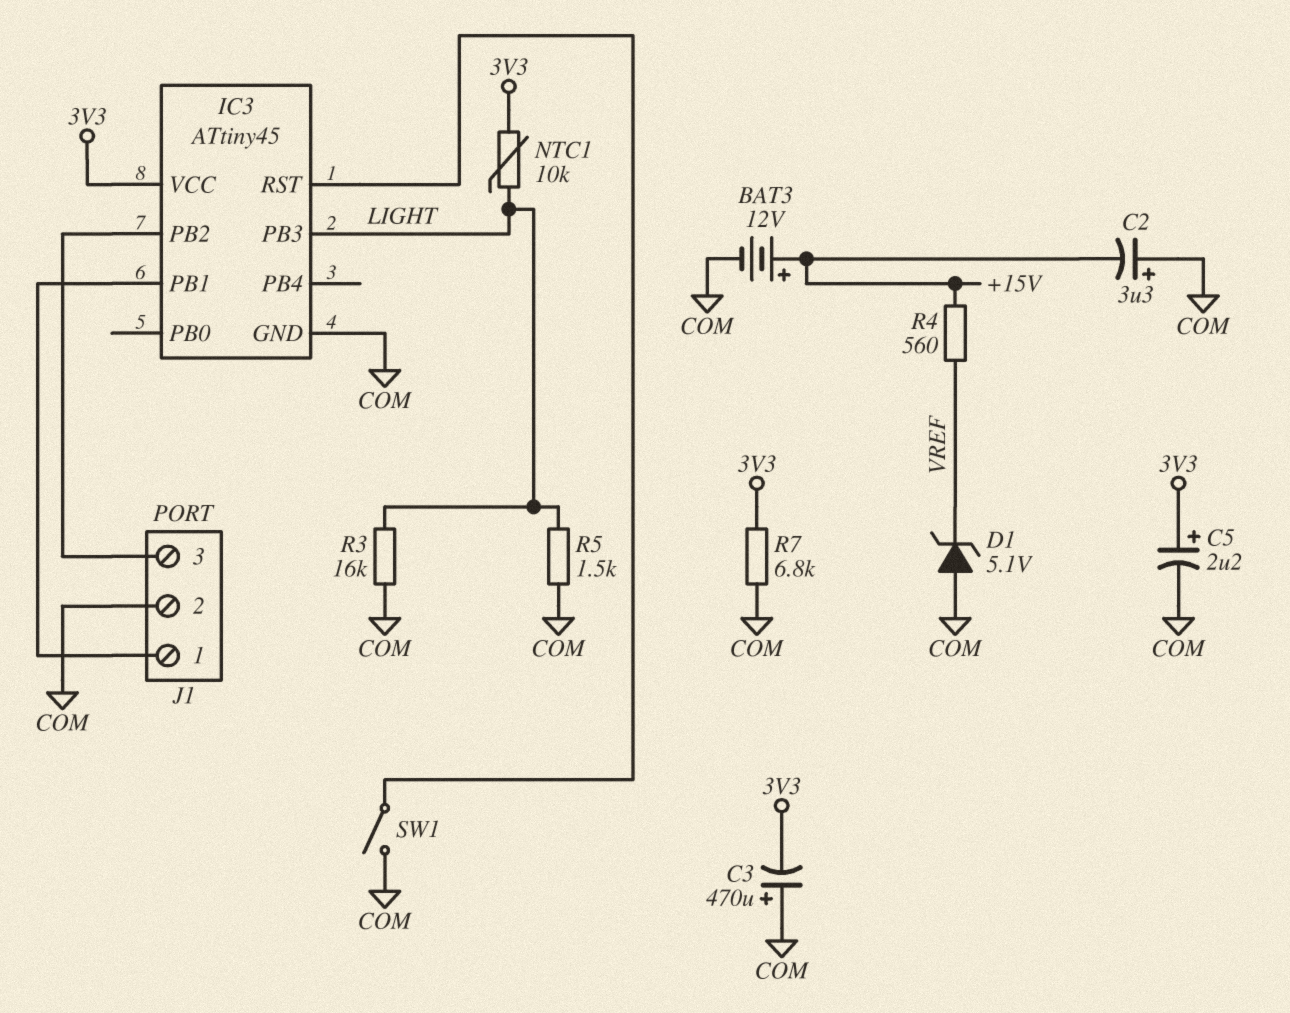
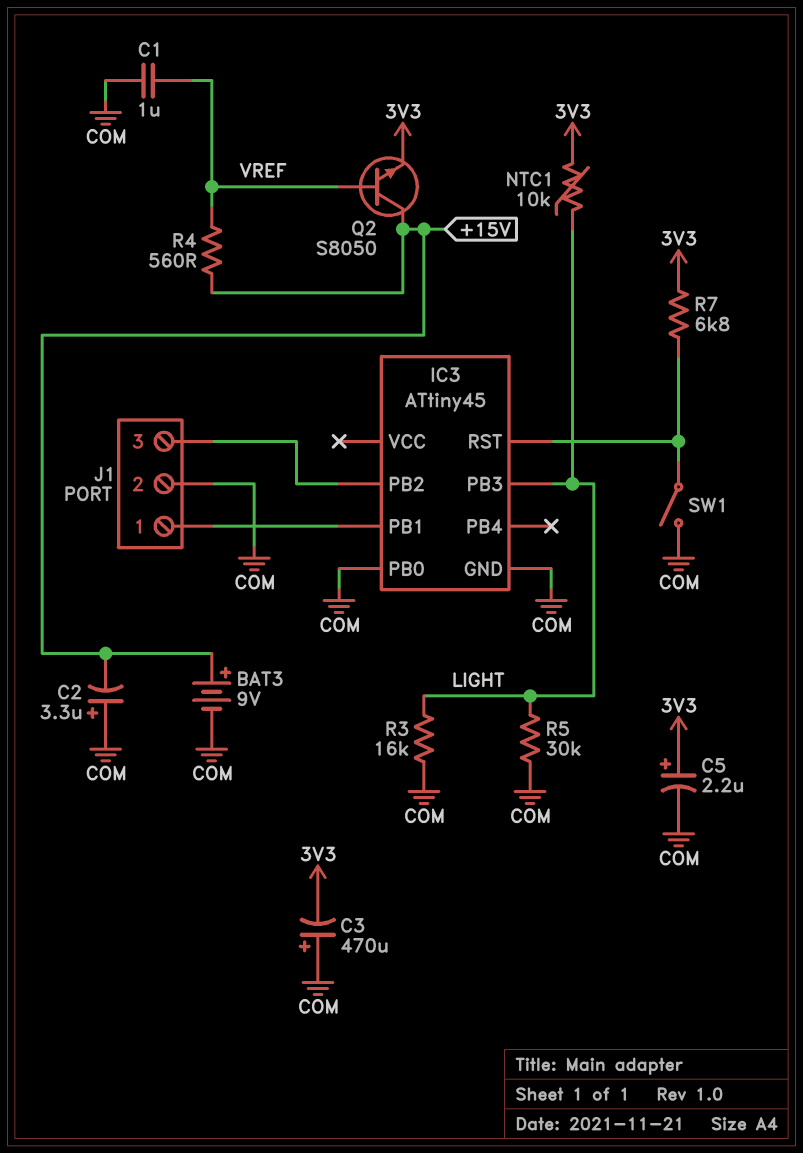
BAT3: 12V (plus +15V, minus COM) -> 9V (plus +15V, minus COM)
C1: none -> 1uF (COM, VREF)
D1: zener 5.1V (A COM, K VREF) -> none
IC3 pin PB0: none -> COM
IC3 pin VCC: 3V3 -> none
Q2: none -> NPN S8050 (B VREF, C +15V, E 3V3)
R5: 1.5k (COM, LIGHT) -> 30k (COM, LIGHT)
R7: 6.8k (3V3, COM) -> 6.8k (3V3, IC3/RST)

